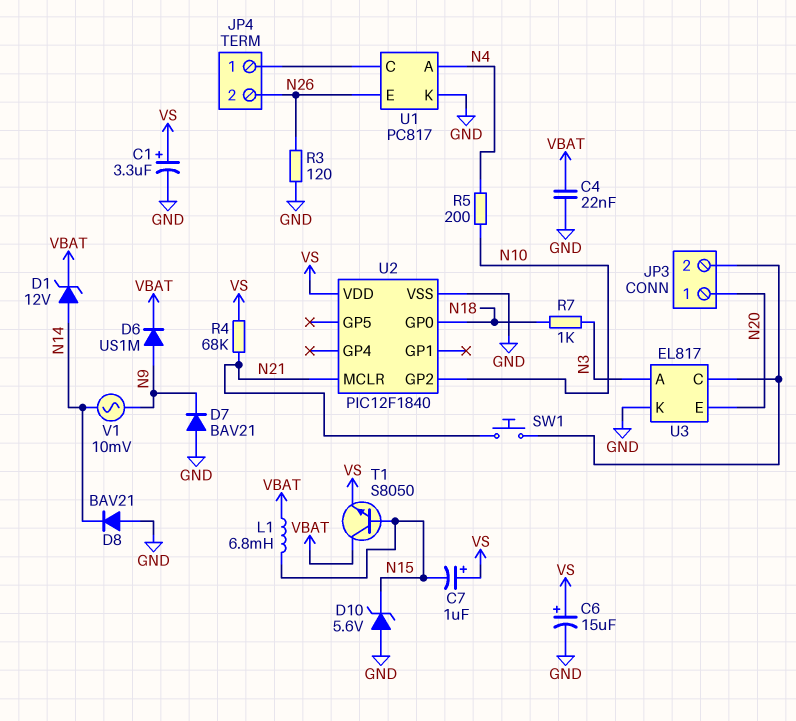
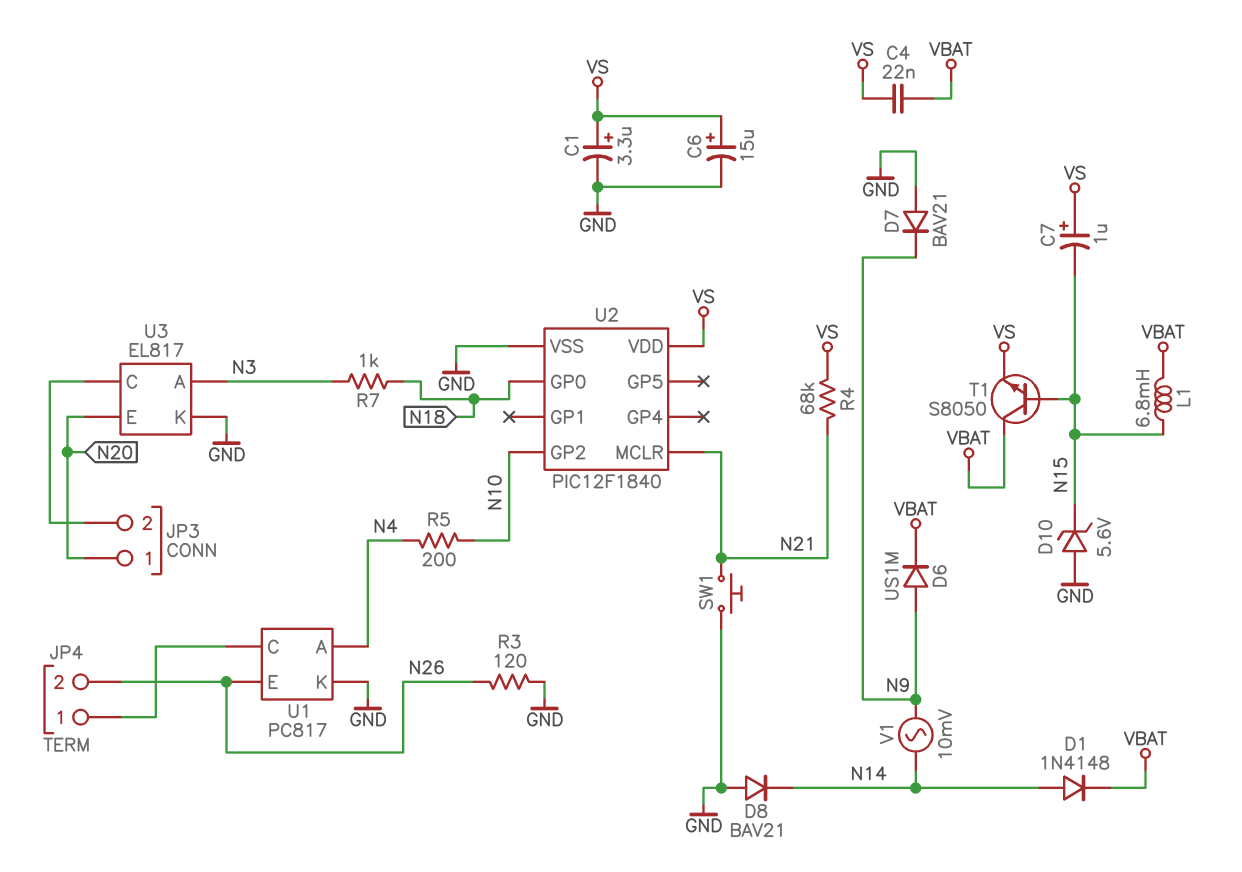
C4: 22nF (GND, VBAT) -> 22nF (VBAT, VS)
D1: zener 12V (A N14, K VBAT) -> diode 1N4148 (A N14, K VBAT)
SW1: button (JP3/2, N21) -> button (GND, N21)

